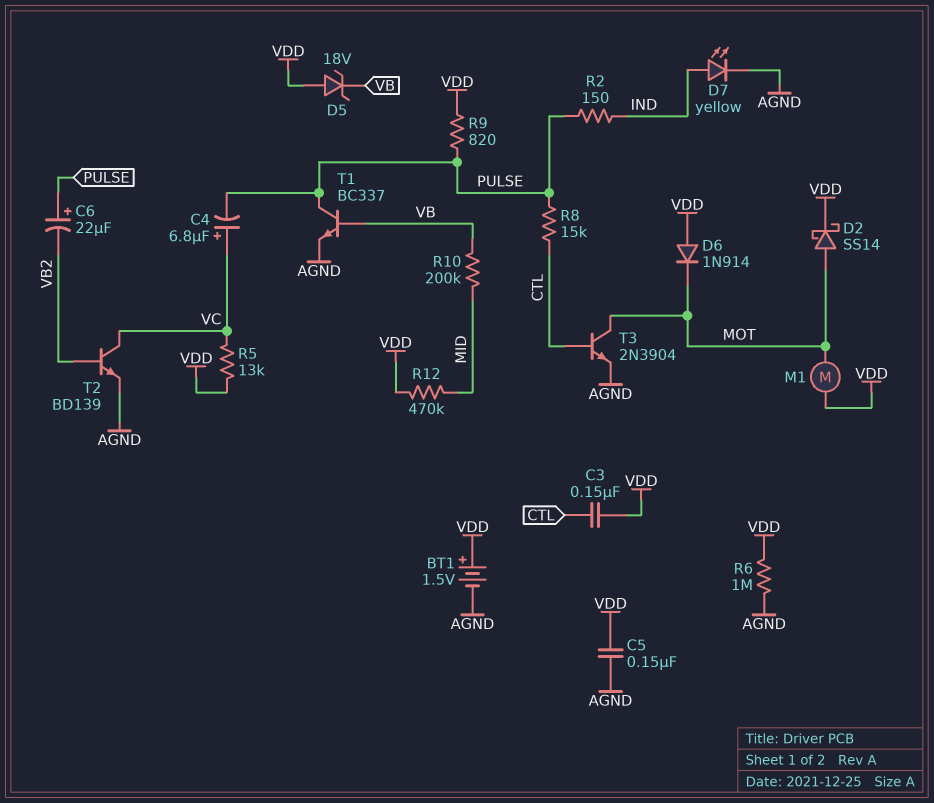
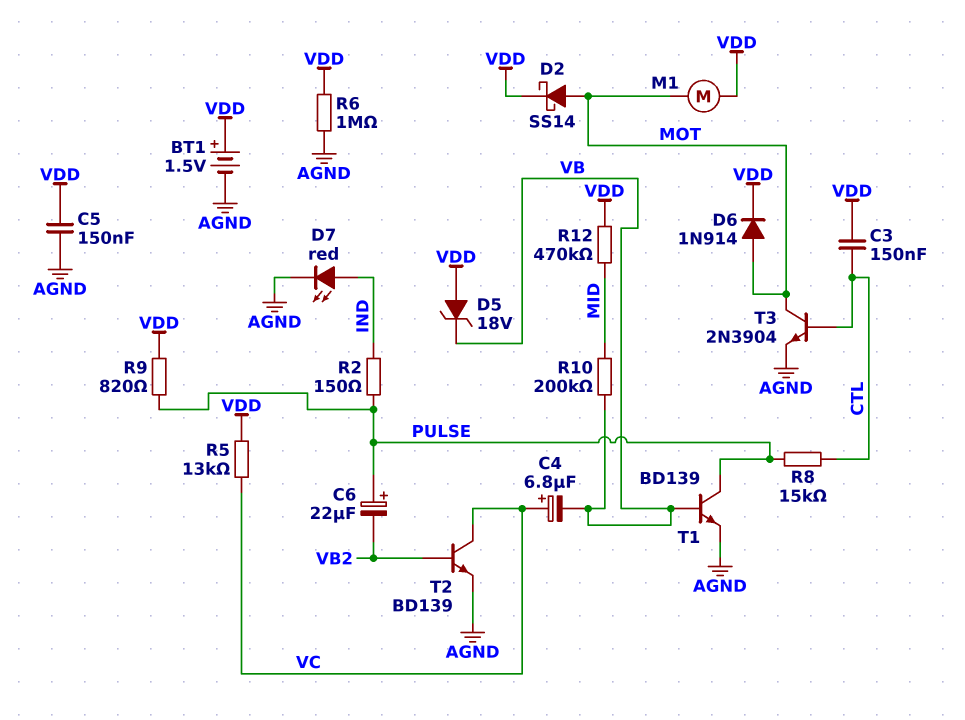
C4: 6.8uF (plus VC, minus PULSE) -> 6.8uF (plus VC, minus VB)
D6: diode 1N914 (A VDD, K MOT) -> diode 1N914 (A MOT, K VDD)
D7: LED yellow (A IND, K AGND) -> LED red (A IND, K AGND)
T1: NPN BC337 (B VB, C PULSE, E AGND) -> NPN BD139 (B VB, C PULSE, E AGND)

